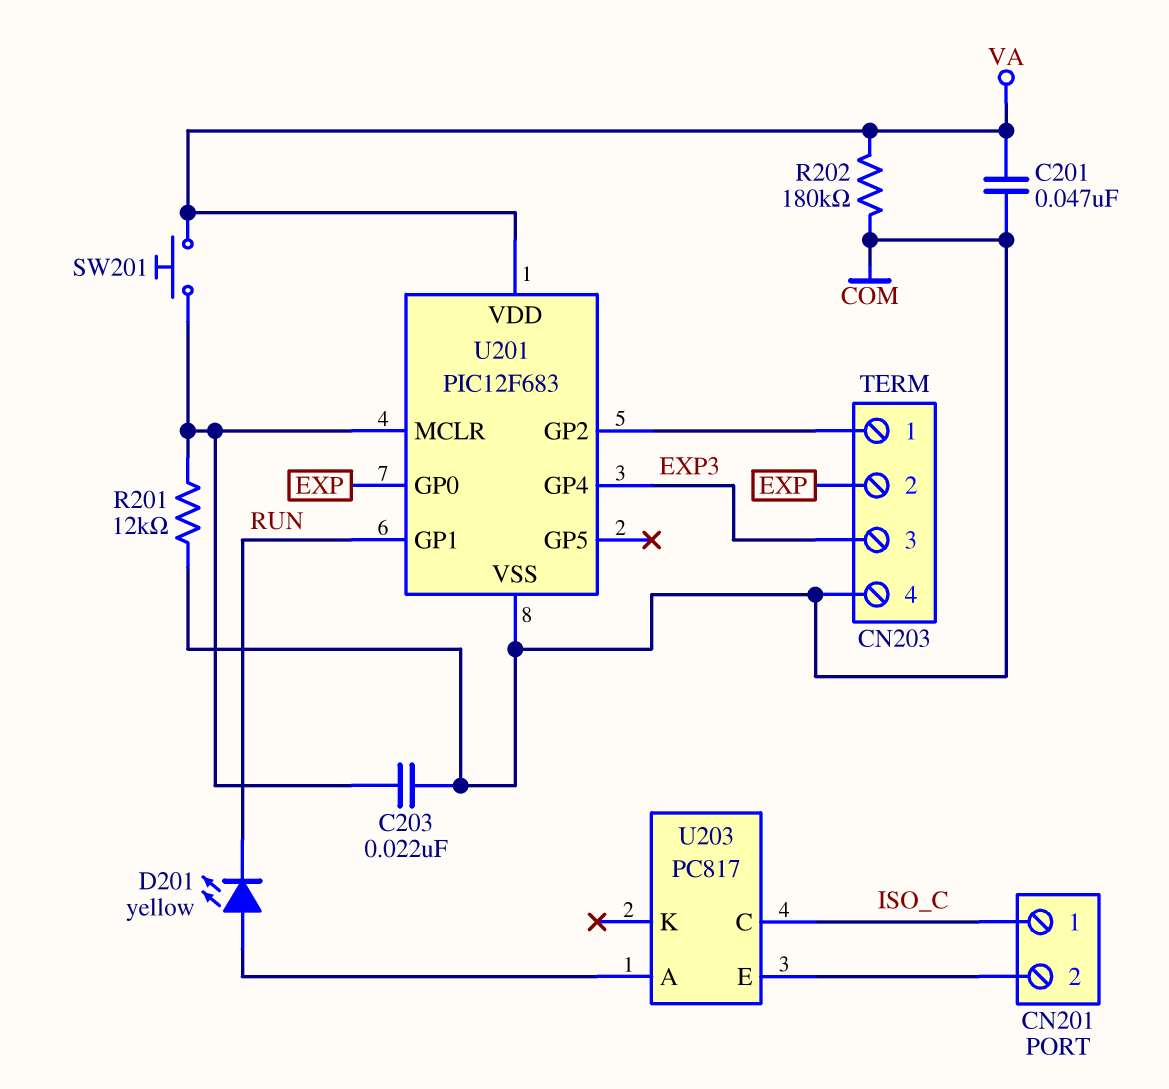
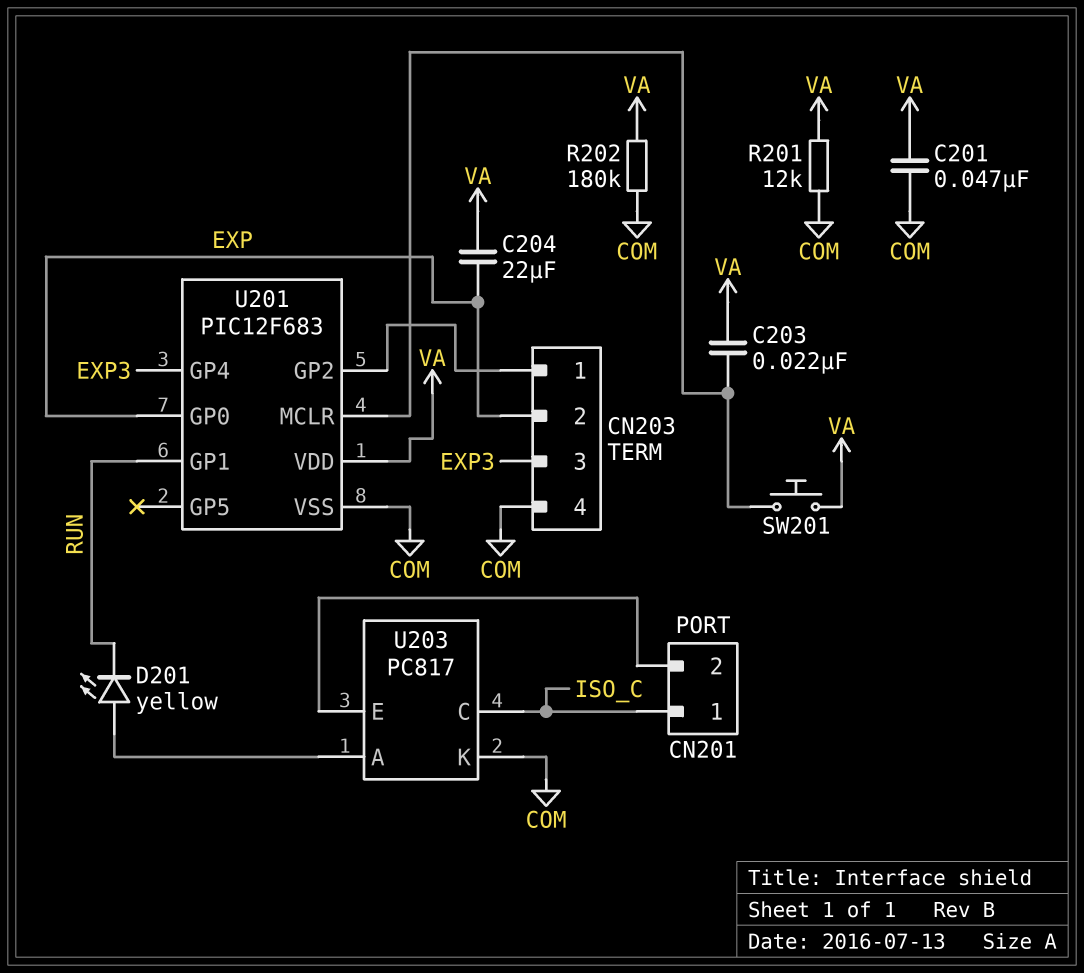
C203: 22nF (COM, U201/MCLR) -> 22nF (U201/MCLR, VA)
C204: none -> 22uF (EXP, VA)
R201: 12k (COM, U201/MCLR) -> 12k (COM, VA)
U203 pin K: none -> COM

